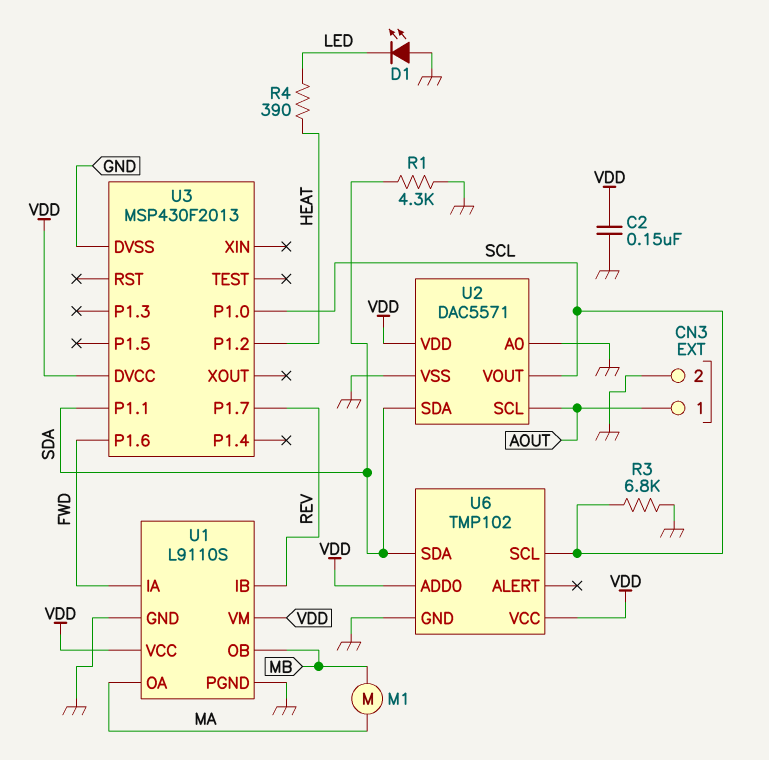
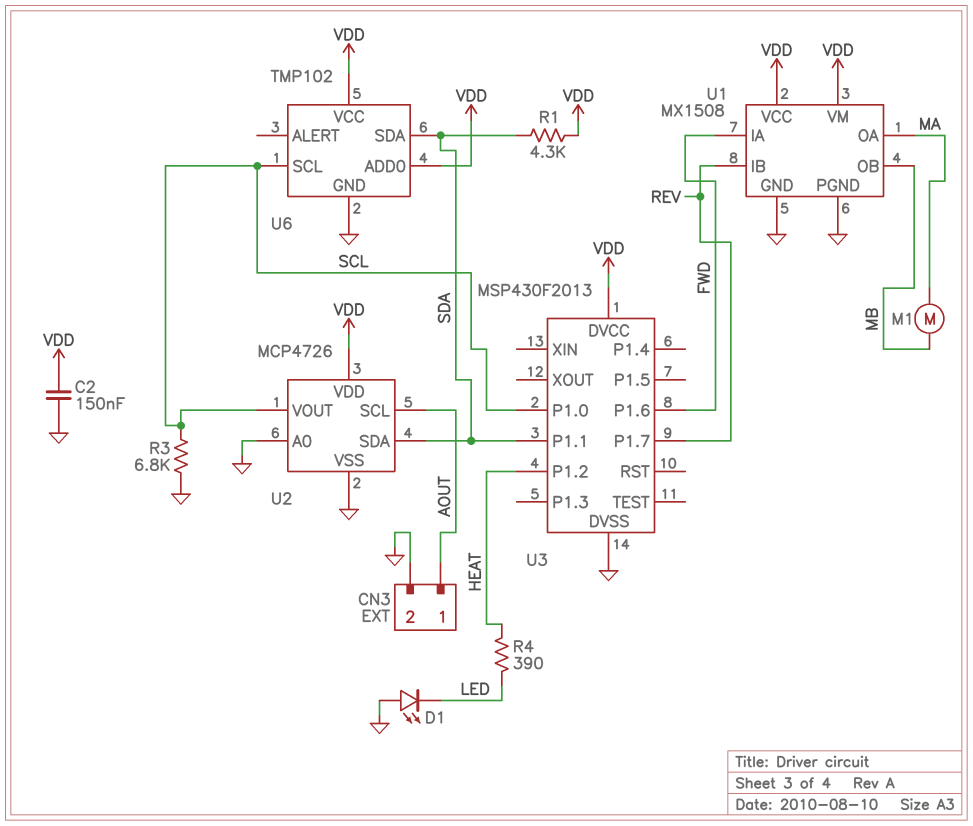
R1: 4.3k (GND, SDA) -> 4.3k (SDA, VDD)
U1: L9110S -> MX1508
U2: DAC5571 -> MCP4726

